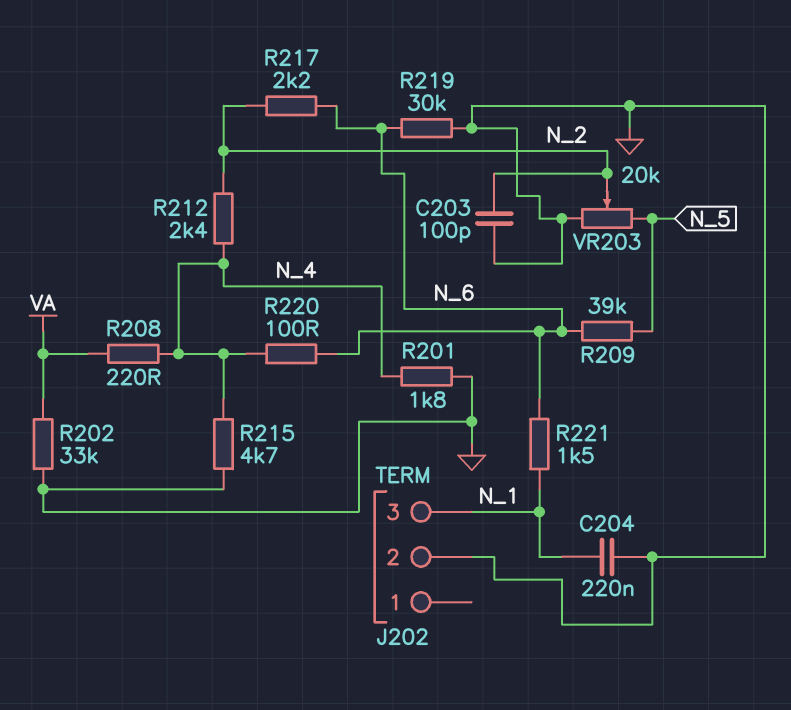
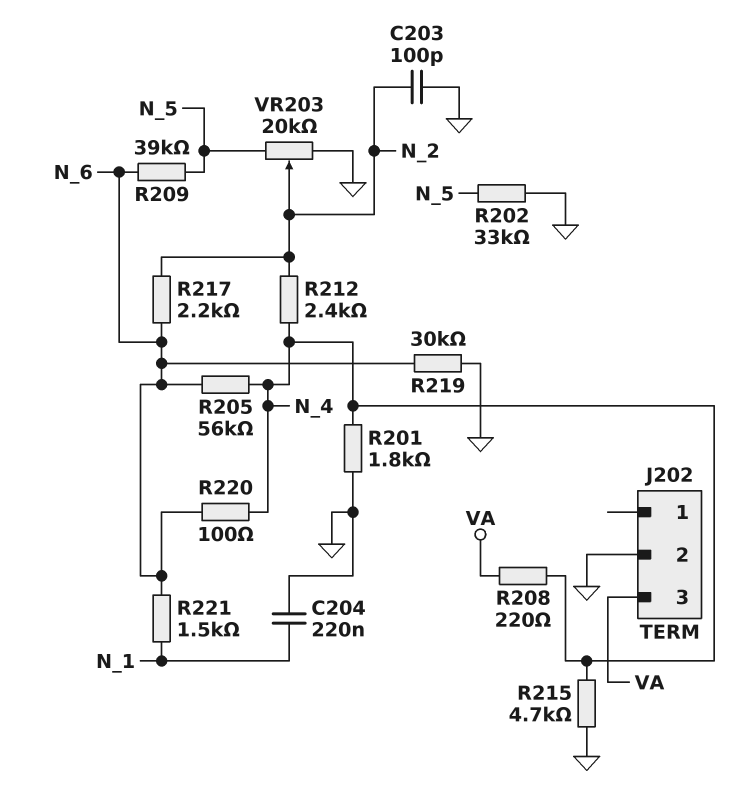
J202 pin 3: N_1 -> VA
R202: 33k (GND, VA) -> 33k (GND, N_5)
R205: none -> 56k (N_4, N_6)

